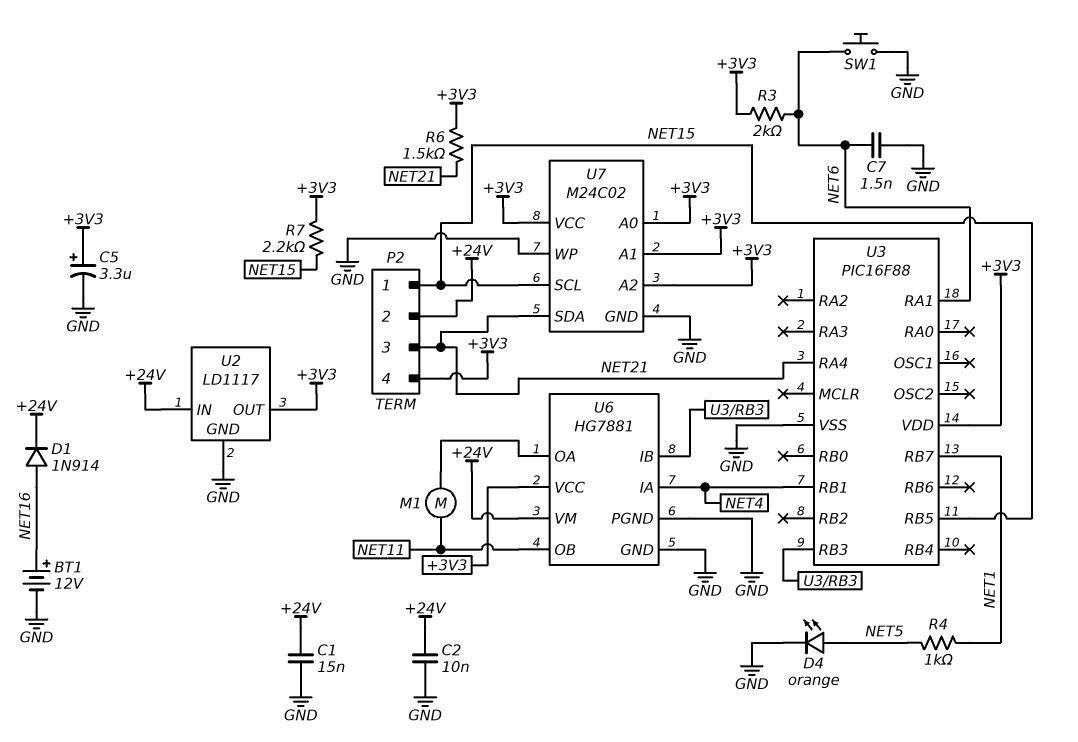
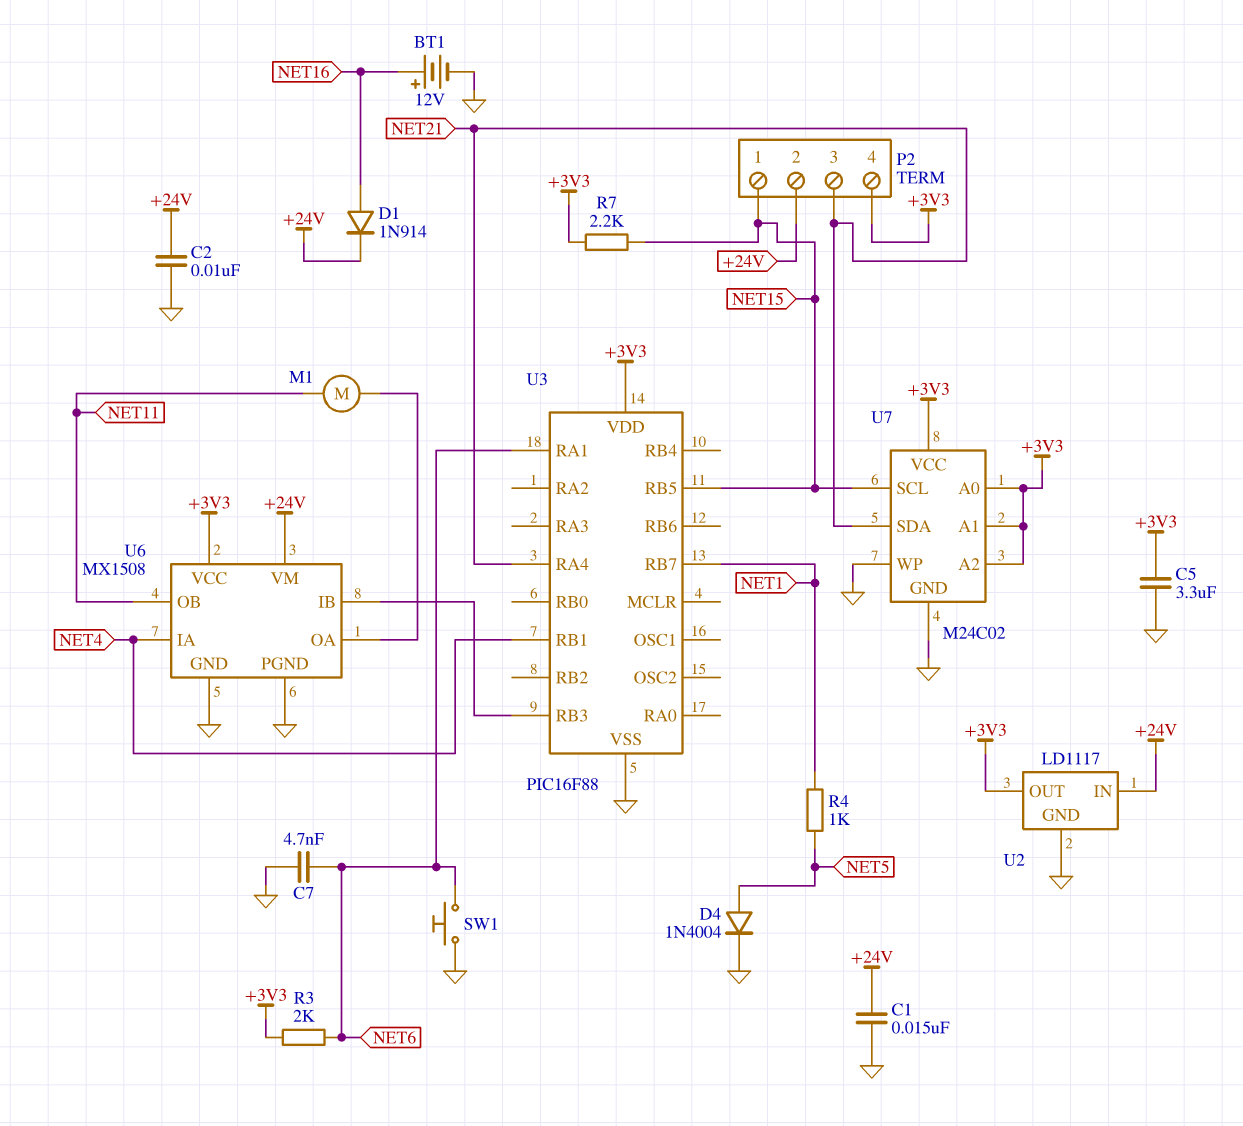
C5: 3.3uF (plus +3V3, minus GND) -> 3.3uF (+3V3, GND)
C7: 1.5nF (GND, NET6) -> 4.7nF (GND, NET6)
D4: LED orange (A NET5, K GND) -> diode 1N4004 (A NET5, K GND)
R6: 1.5k (+3V3, NET21) -> none
U6: HG7881 -> MX1508

